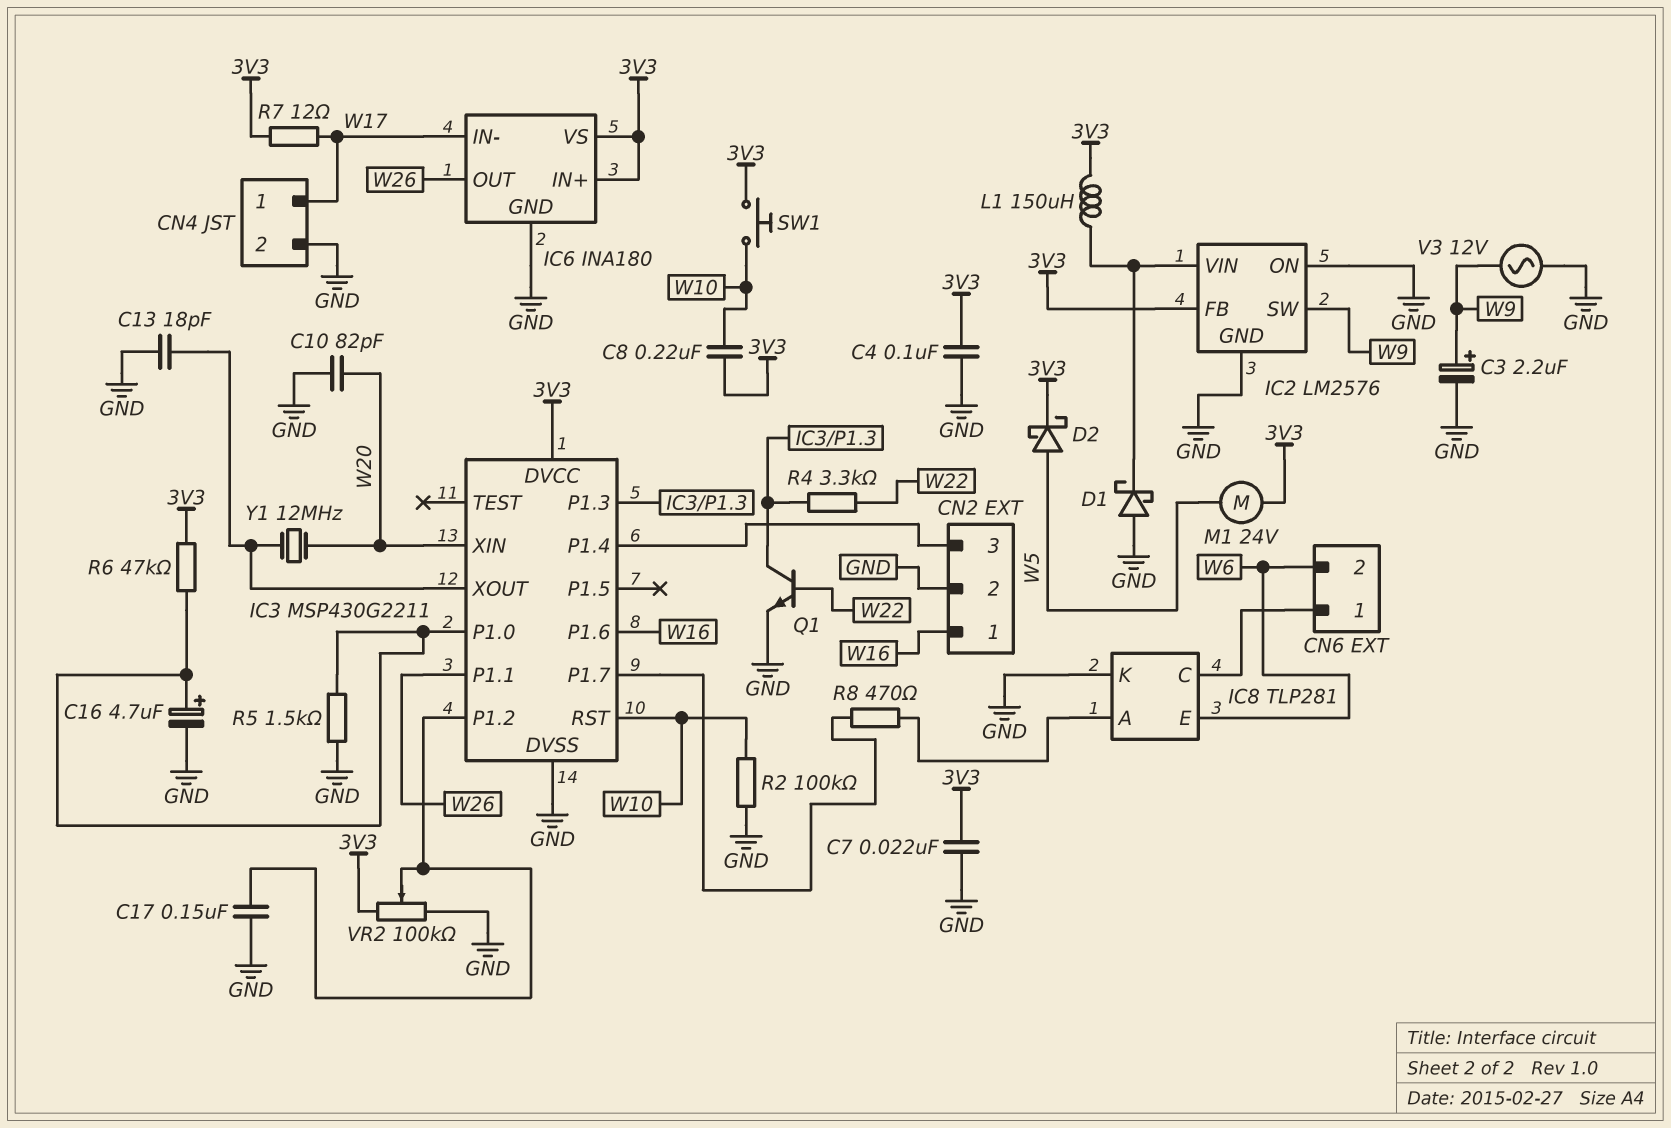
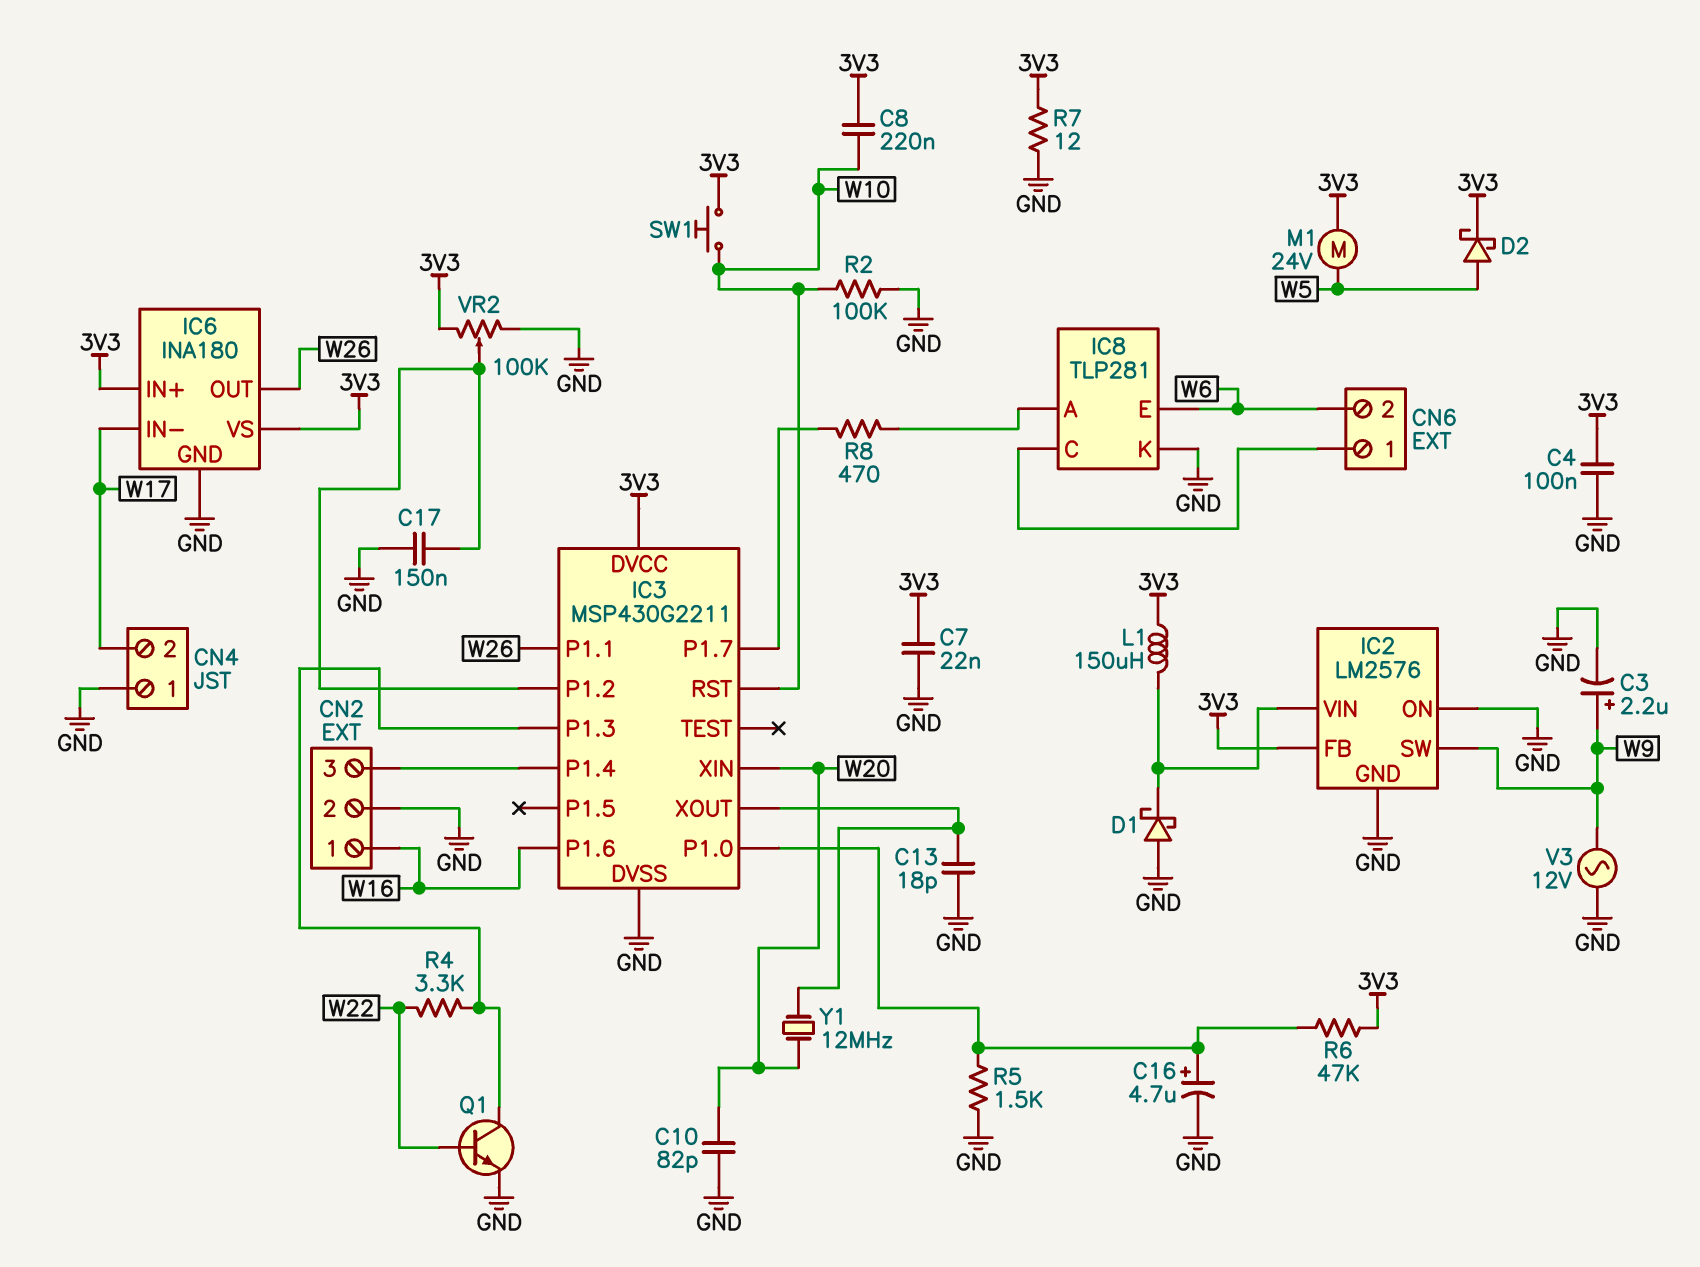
CN4 pin 1: W17 -> GND
CN4 pin 2: GND -> W17
R7: 12 (3V3, W17) -> 12 (3V3, GND)

